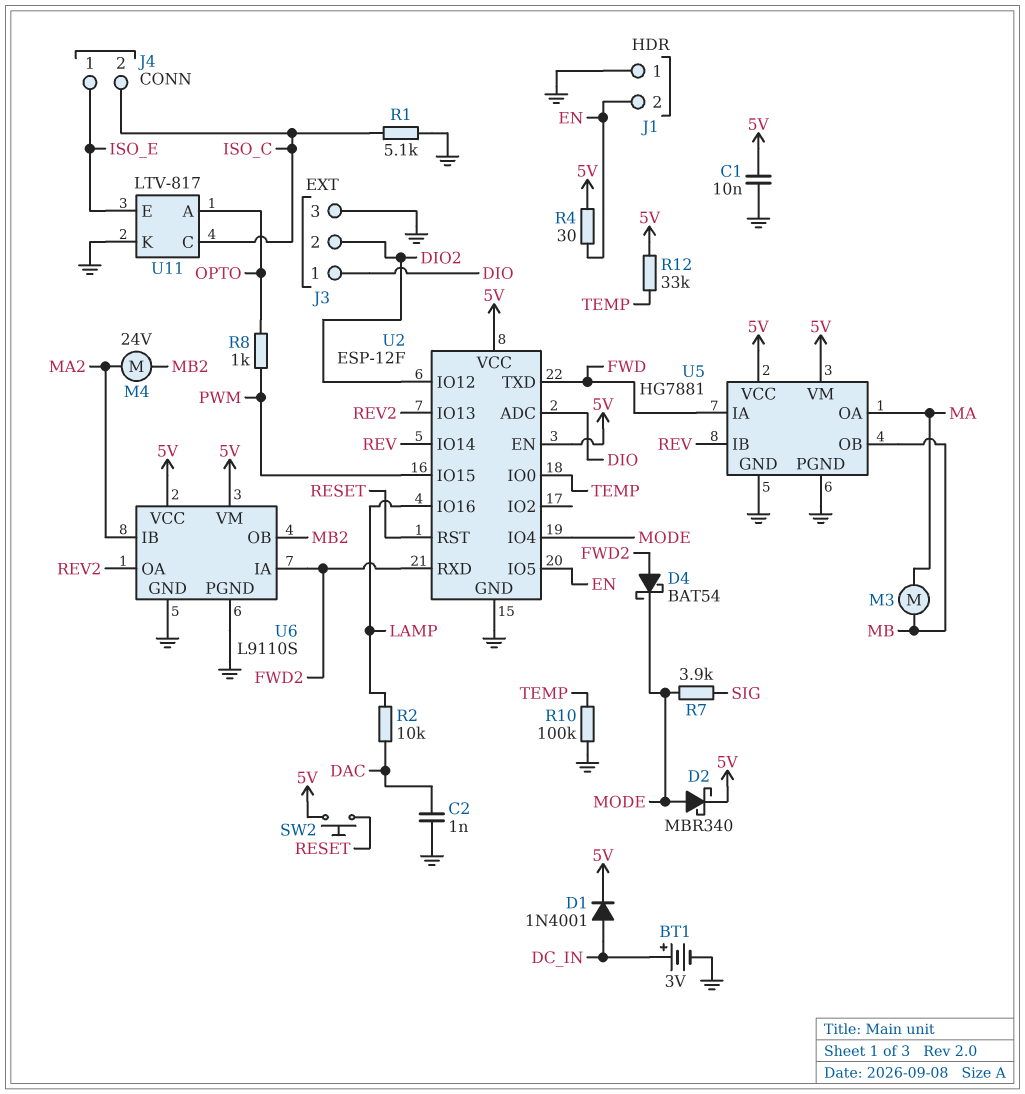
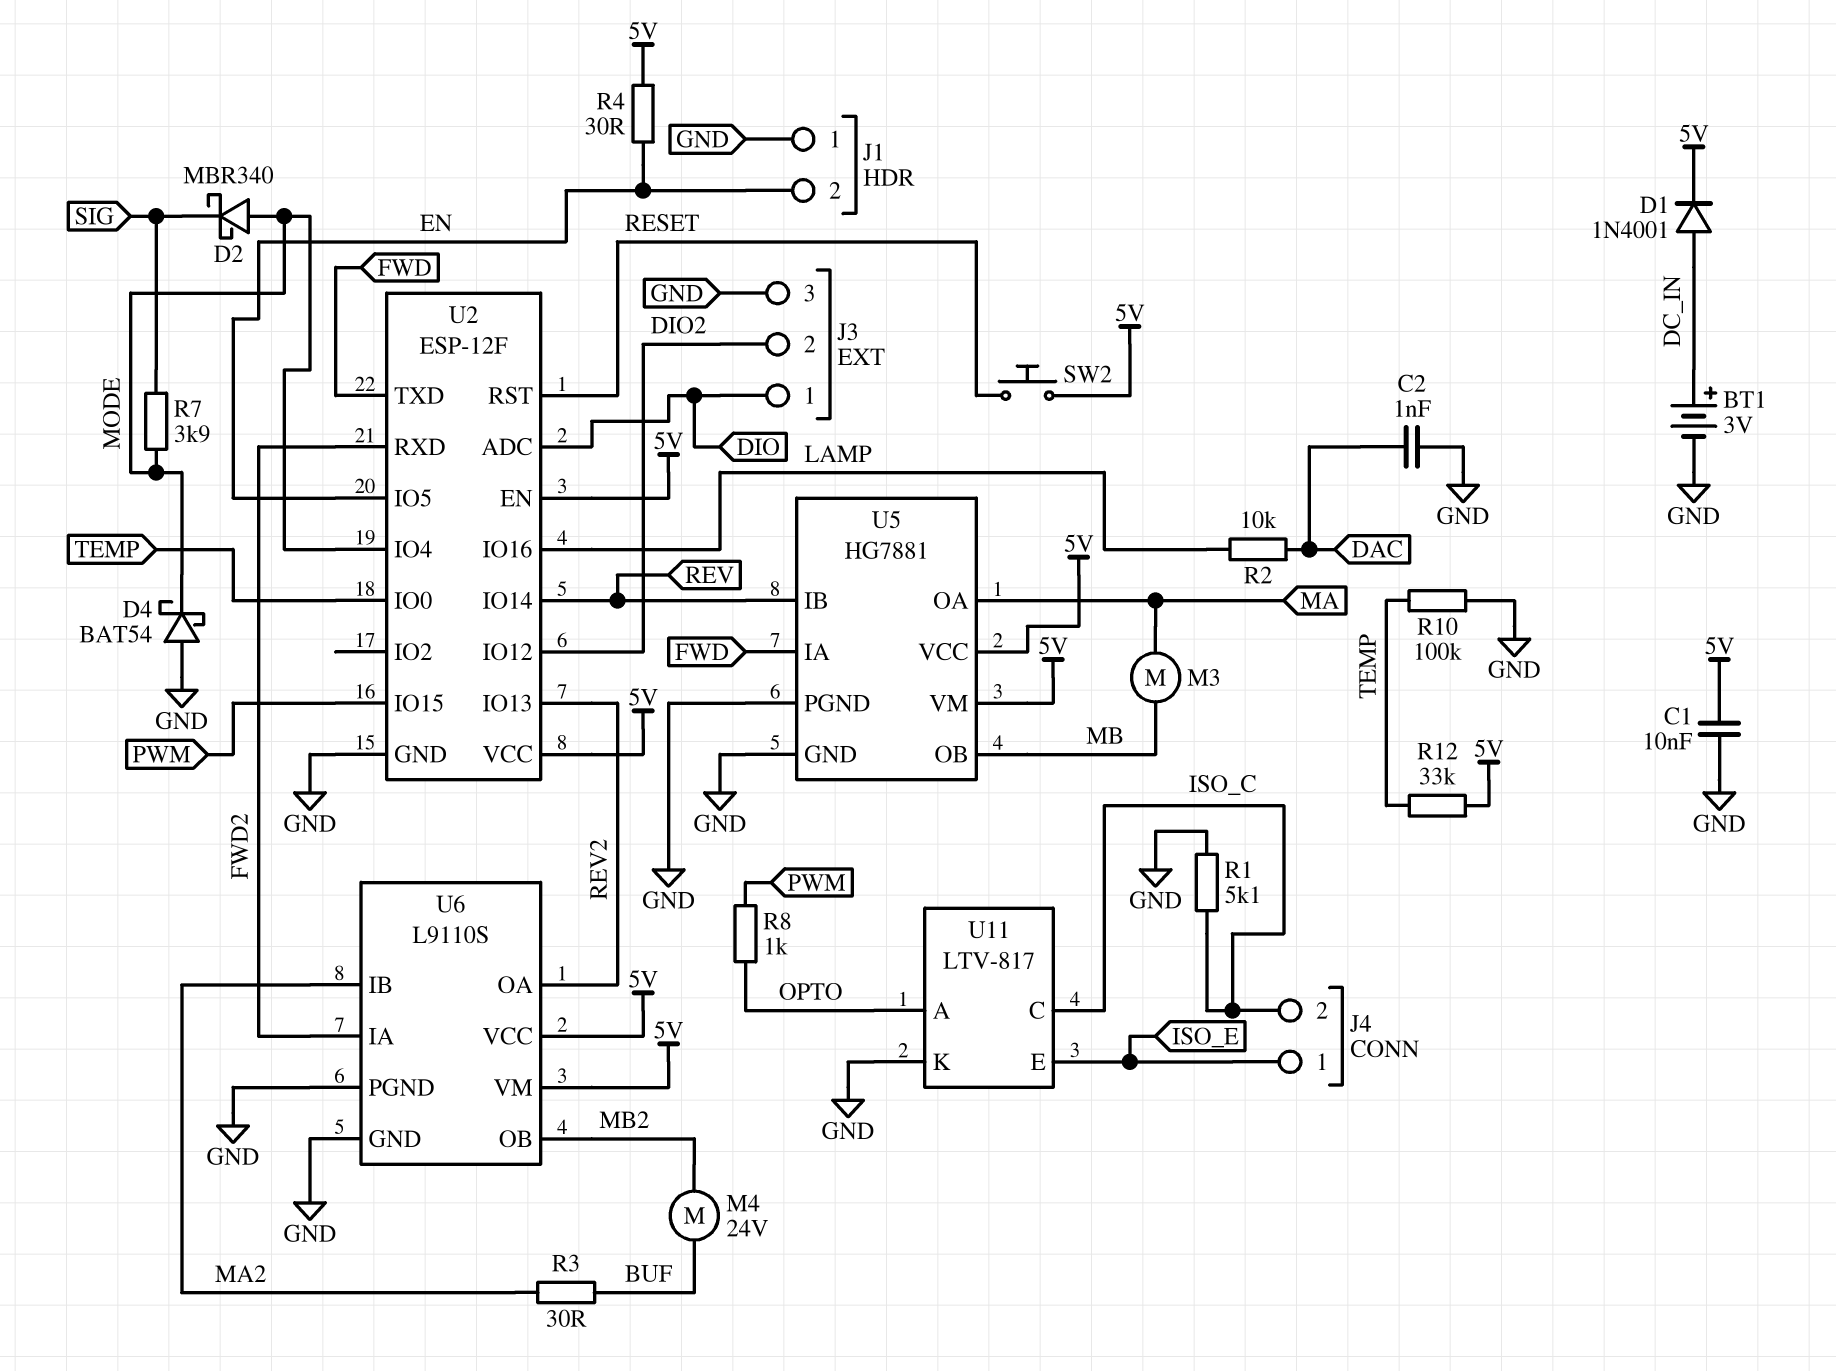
D2: schottky MBR340 (A MODE, K 5V) -> schottky MBR340 (A MODE, K SIG)
D4: schottky BAT54 (A FWD2, K MODE) -> schottky BAT54 (A GND, K MODE)
M4: motor 24V (MA2, MB2) -> motor 24V (BUF, MB2)
R3: none -> 30 (BUF, MA2)

